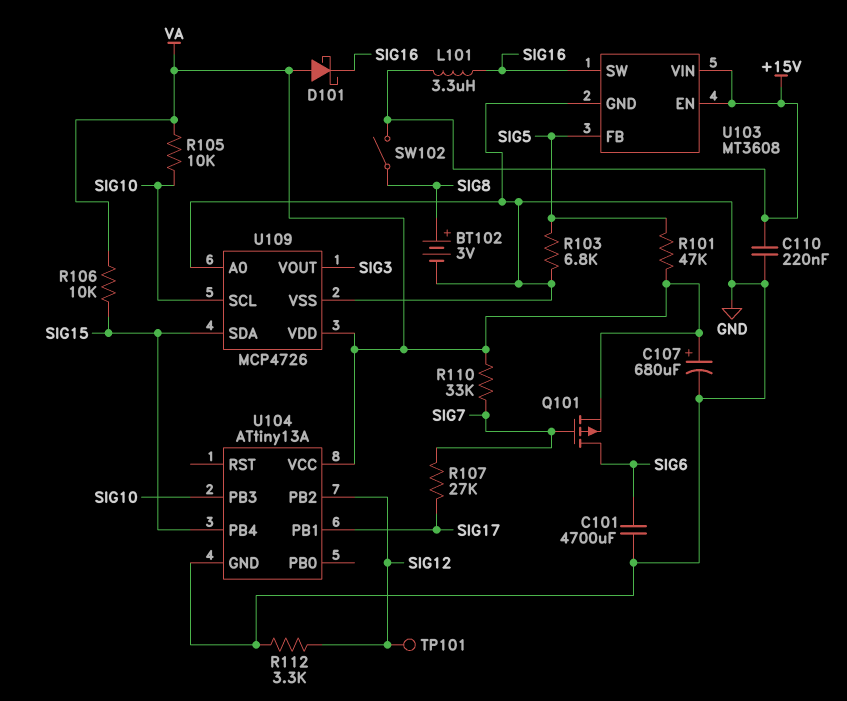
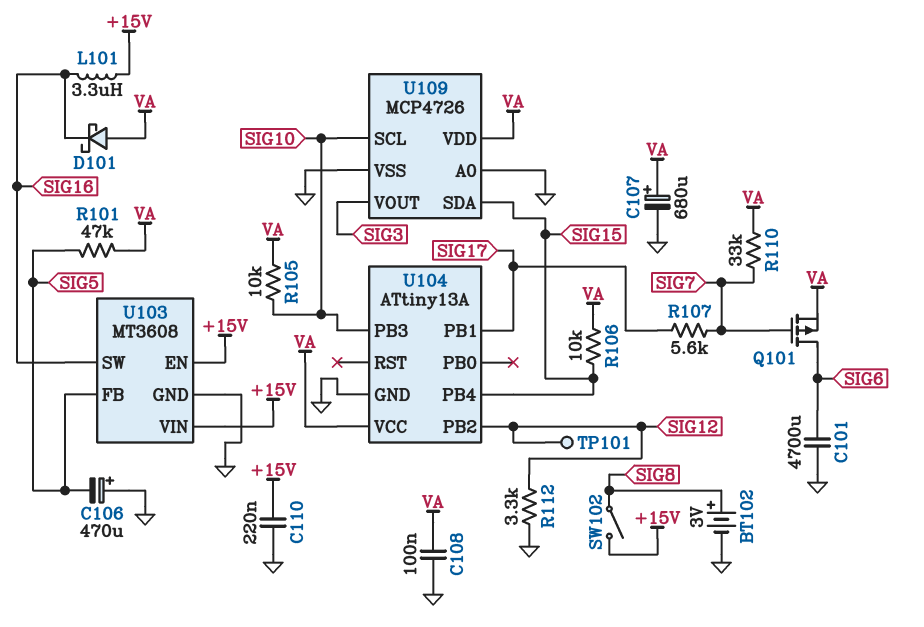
C106: none -> 470uF (plus GND, minus SIG5)
C108: none -> 100nF (GND, VA)
R103: 6.8k (GND, SIG5) -> none
R107: 27k (SIG7, SIG17) -> 5.6k (SIG7, SIG17)

